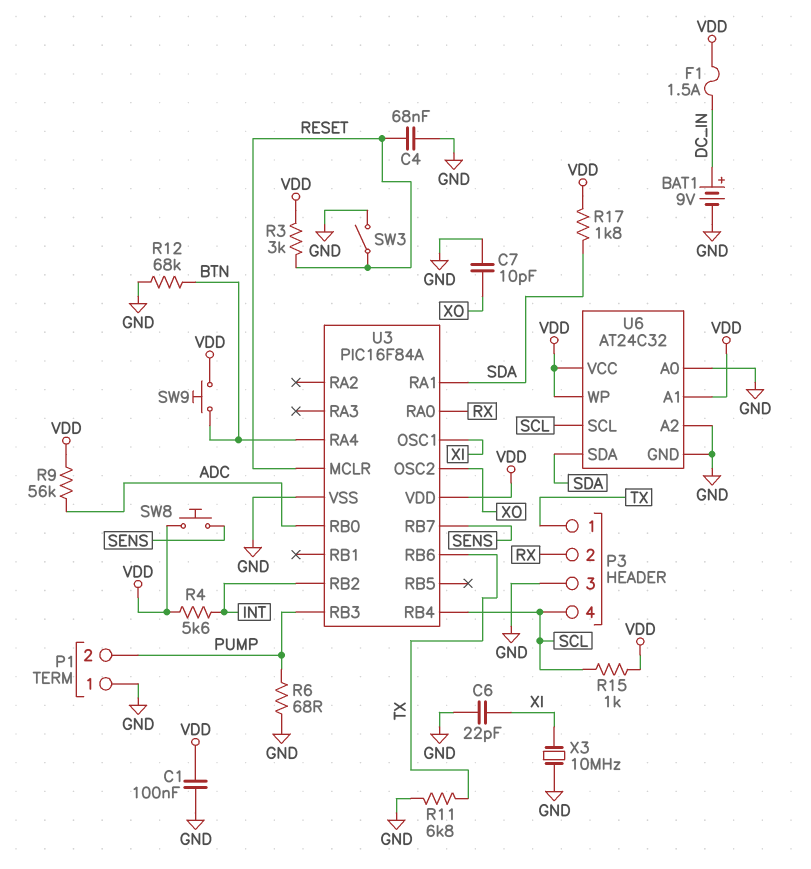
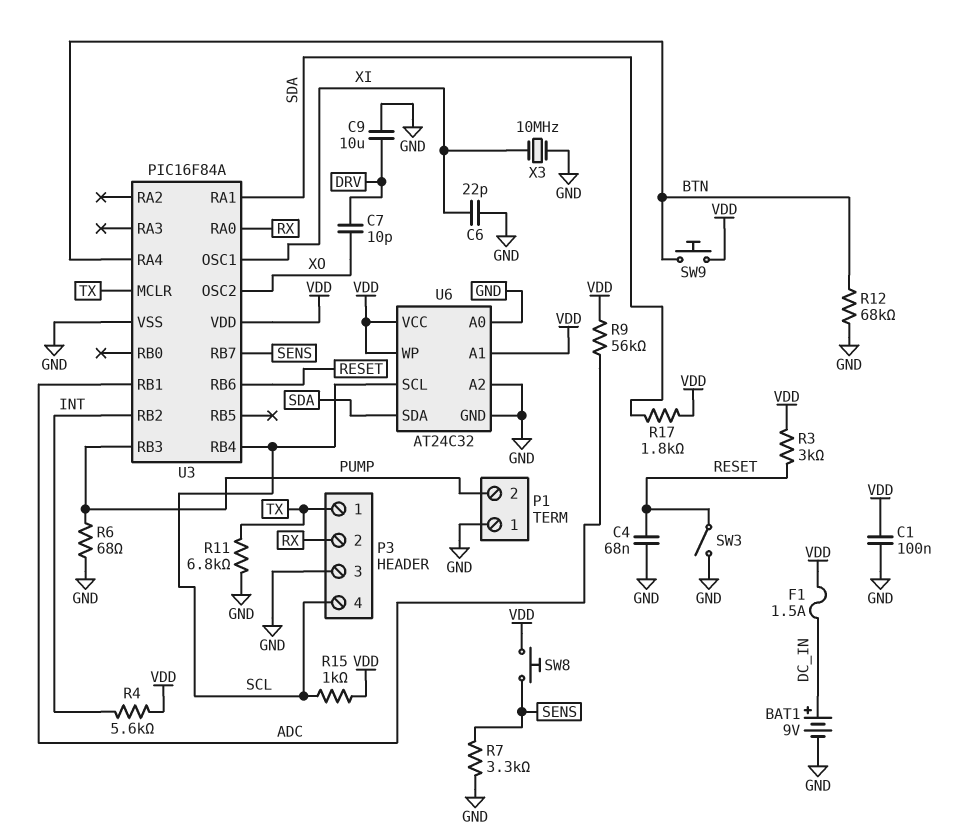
C7: 10pF (GND, XO) -> 10pF (DRV, XO)
C9: none -> 10uF (DRV, GND)
R7: none -> 3.3k (GND, SENS)
U3 pin MCLR: RESET -> TX
U3 pin RB0: ADC -> none
U3 pin RB1: none -> ADC
U3 pin RB6: TX -> RESET

